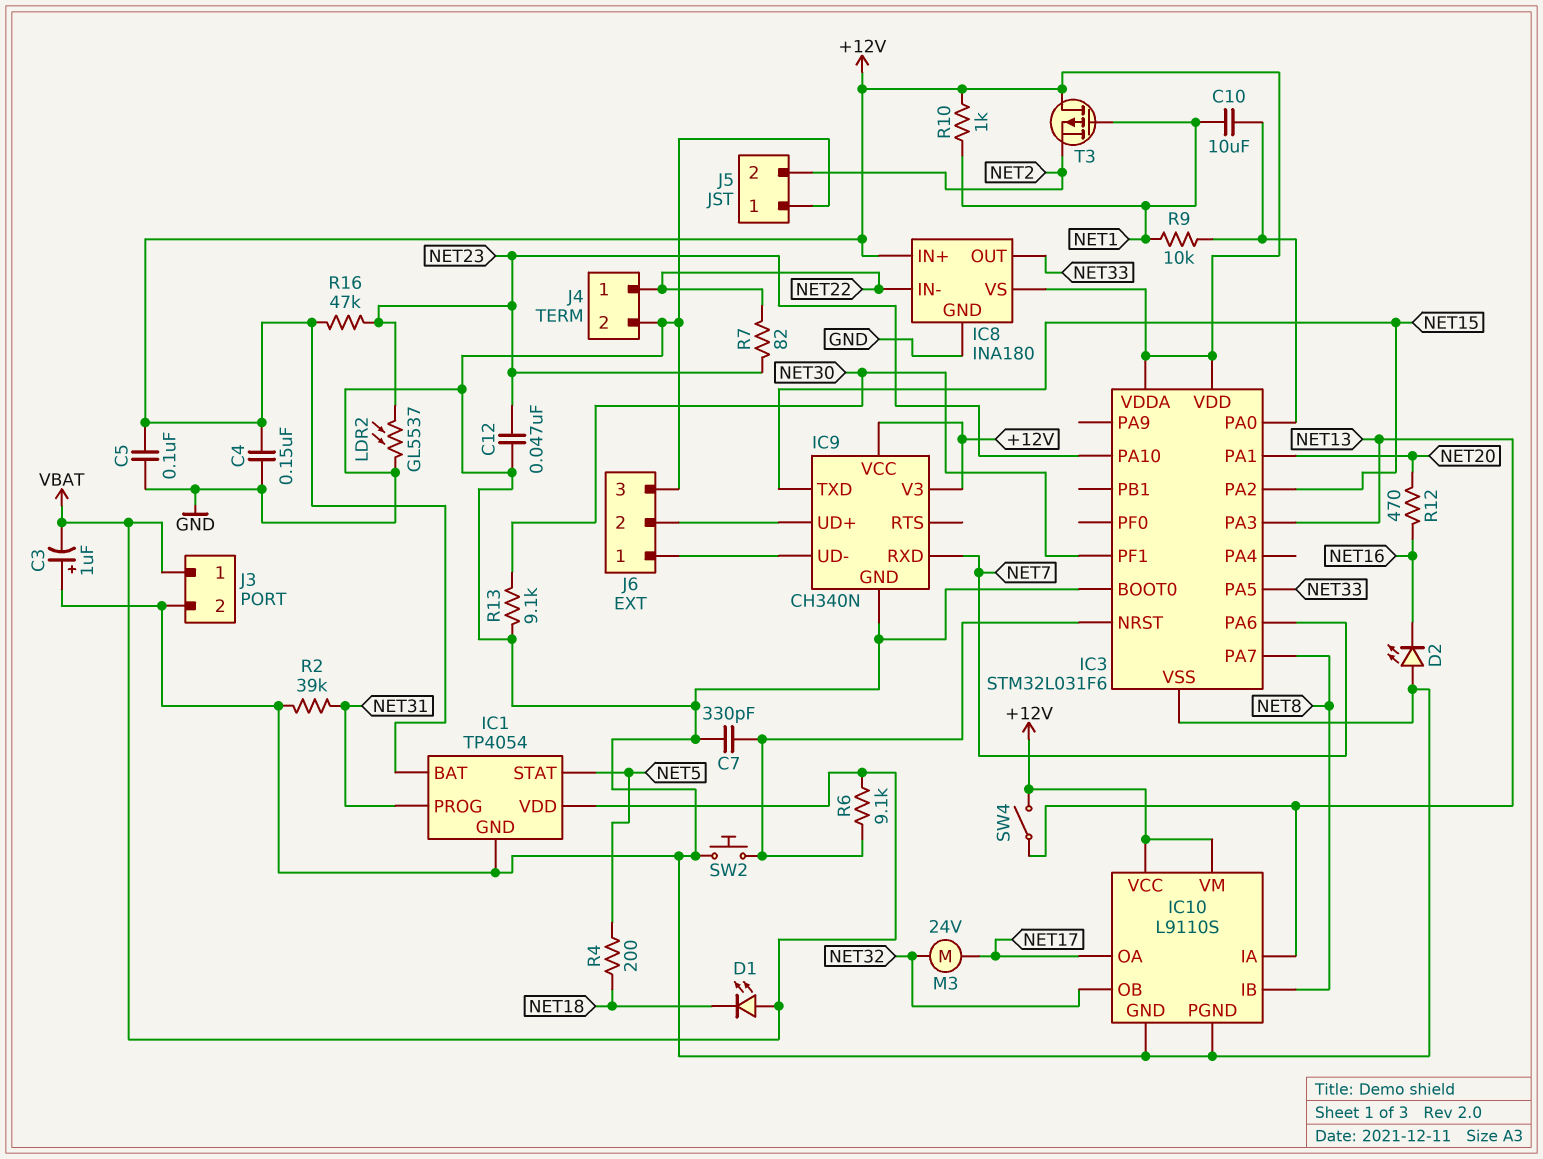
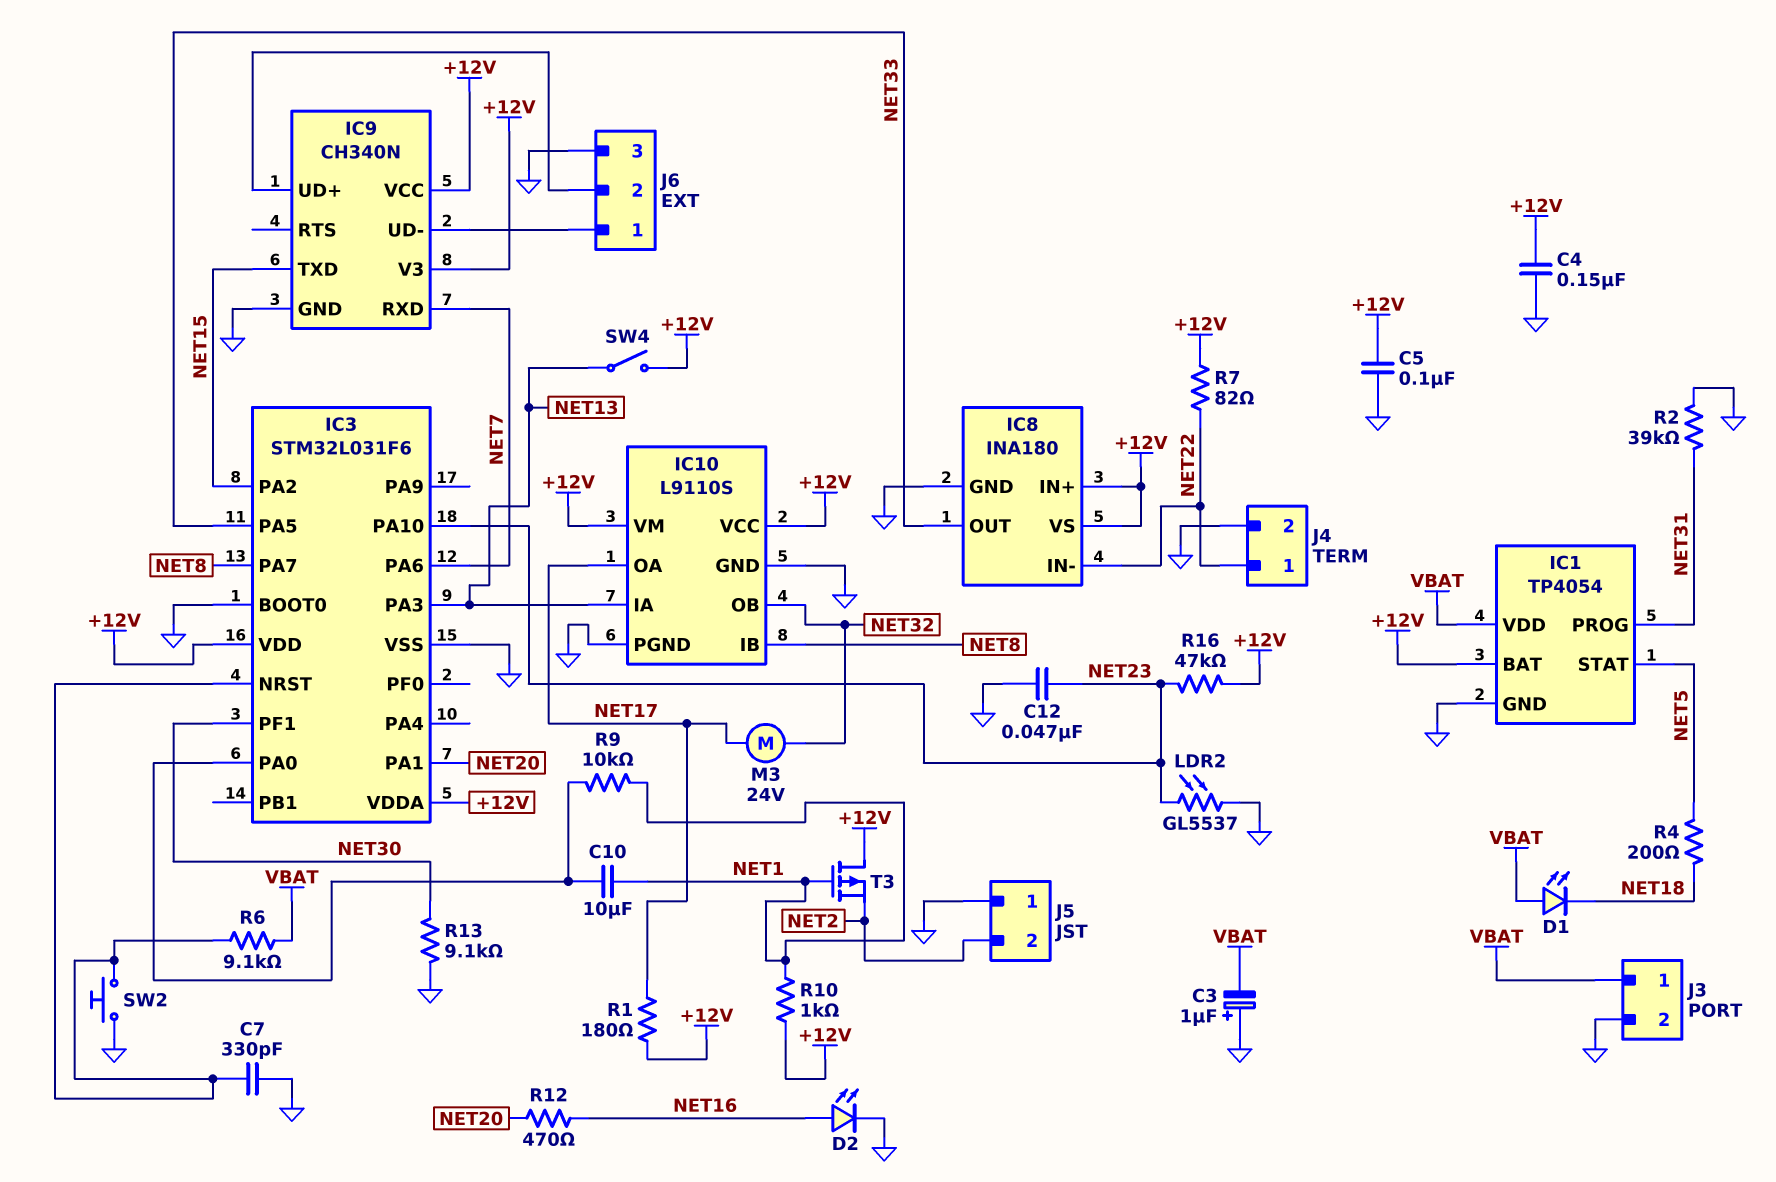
D2: LED (A GND, K NET16) -> LED (A NET16, K GND)
R1: none -> 180 (+12V, NET17)
R7: 82 (NET22, NET23) -> 82 (+12V, NET22)

